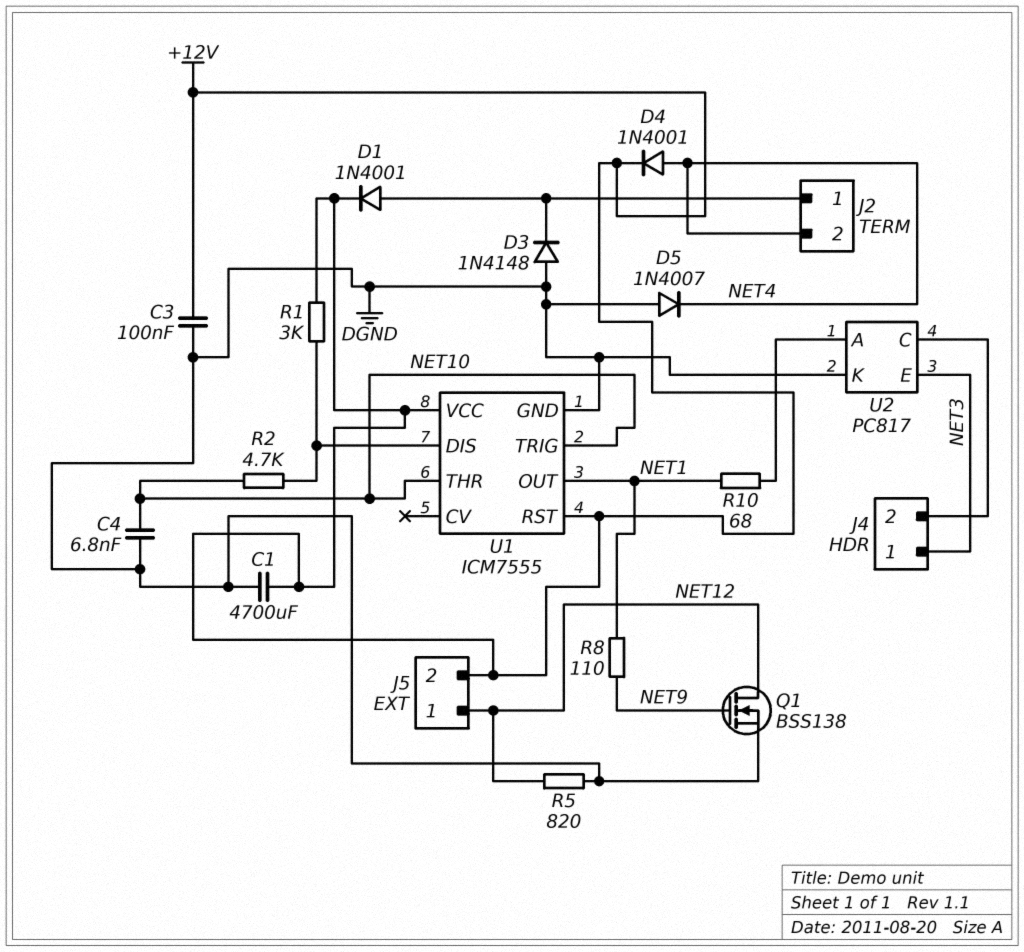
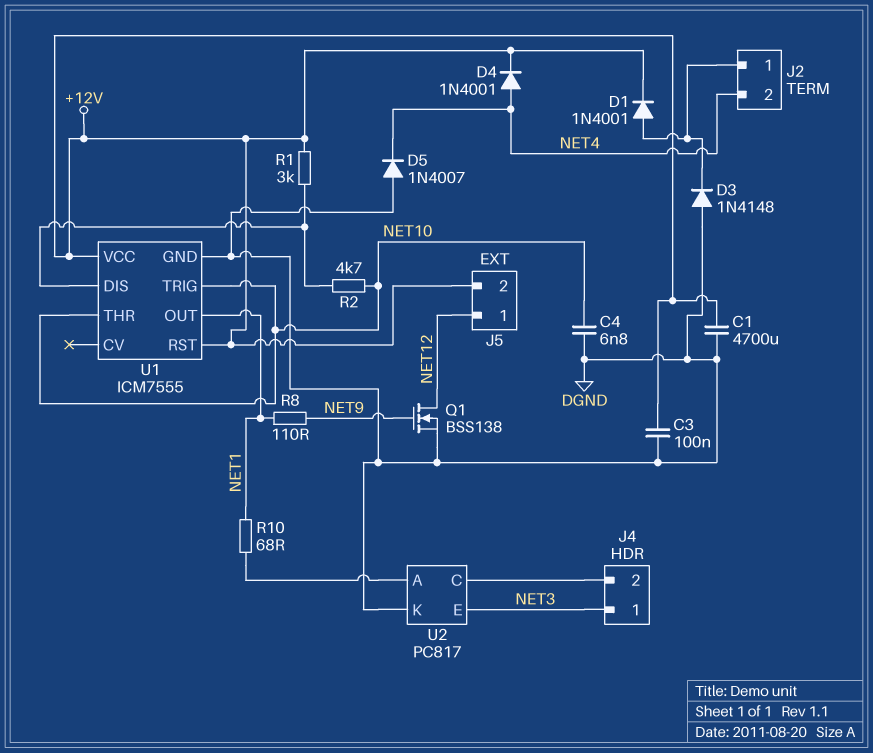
R5: 820 (DGND, NET12) -> none

